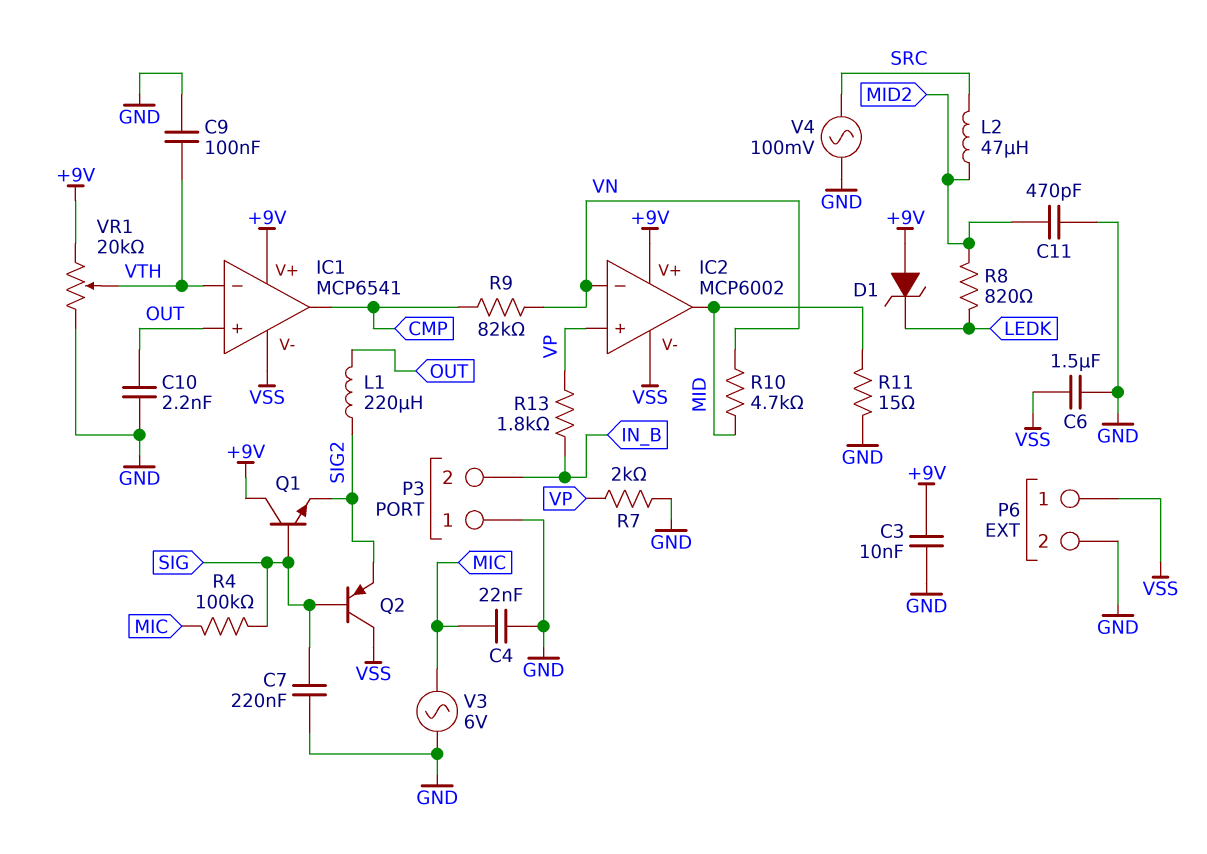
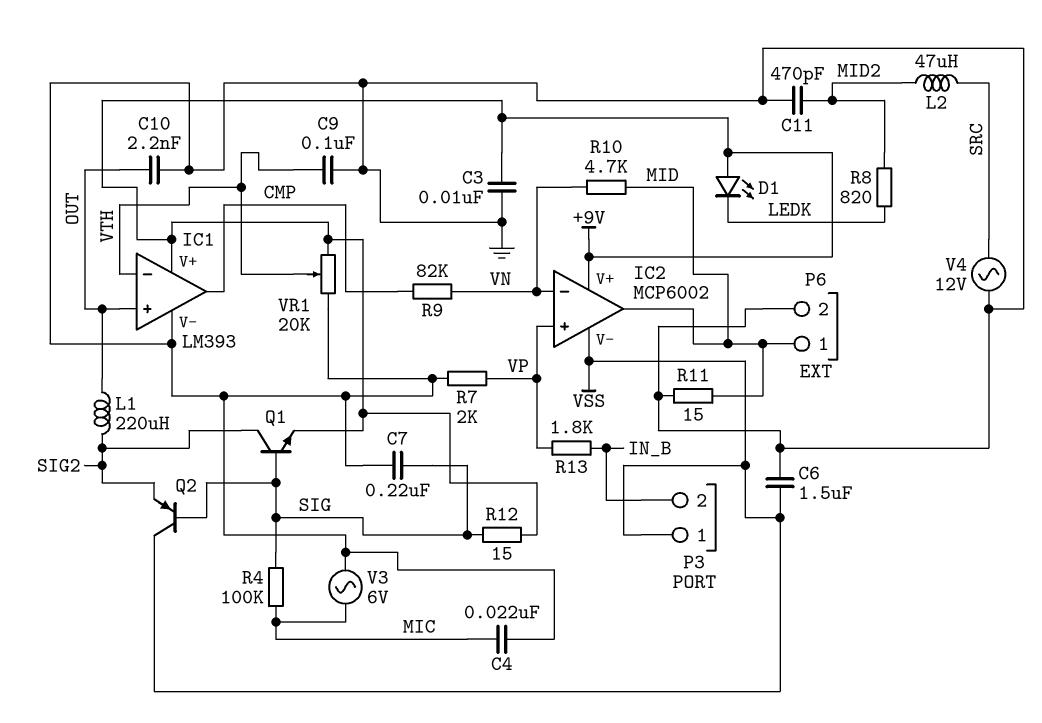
D1: zener (A +9V, K LEDK) -> LED (A +9V, K LEDK)
IC1: MCP6541 -> LM393
IC1 pin V-: VSS -> GND
P3 pin 1: GND -> VSS
P6 pin 1: VSS -> MID
Q1: NPN (B SIG, C +9V, E SIG2) -> NPN (B SIG, C SIG2, E +9V)
R12: none -> 15 (+9V, SIG)
V4: AC 100mV (GND, SRC) -> AC 12V (GND, SRC)

